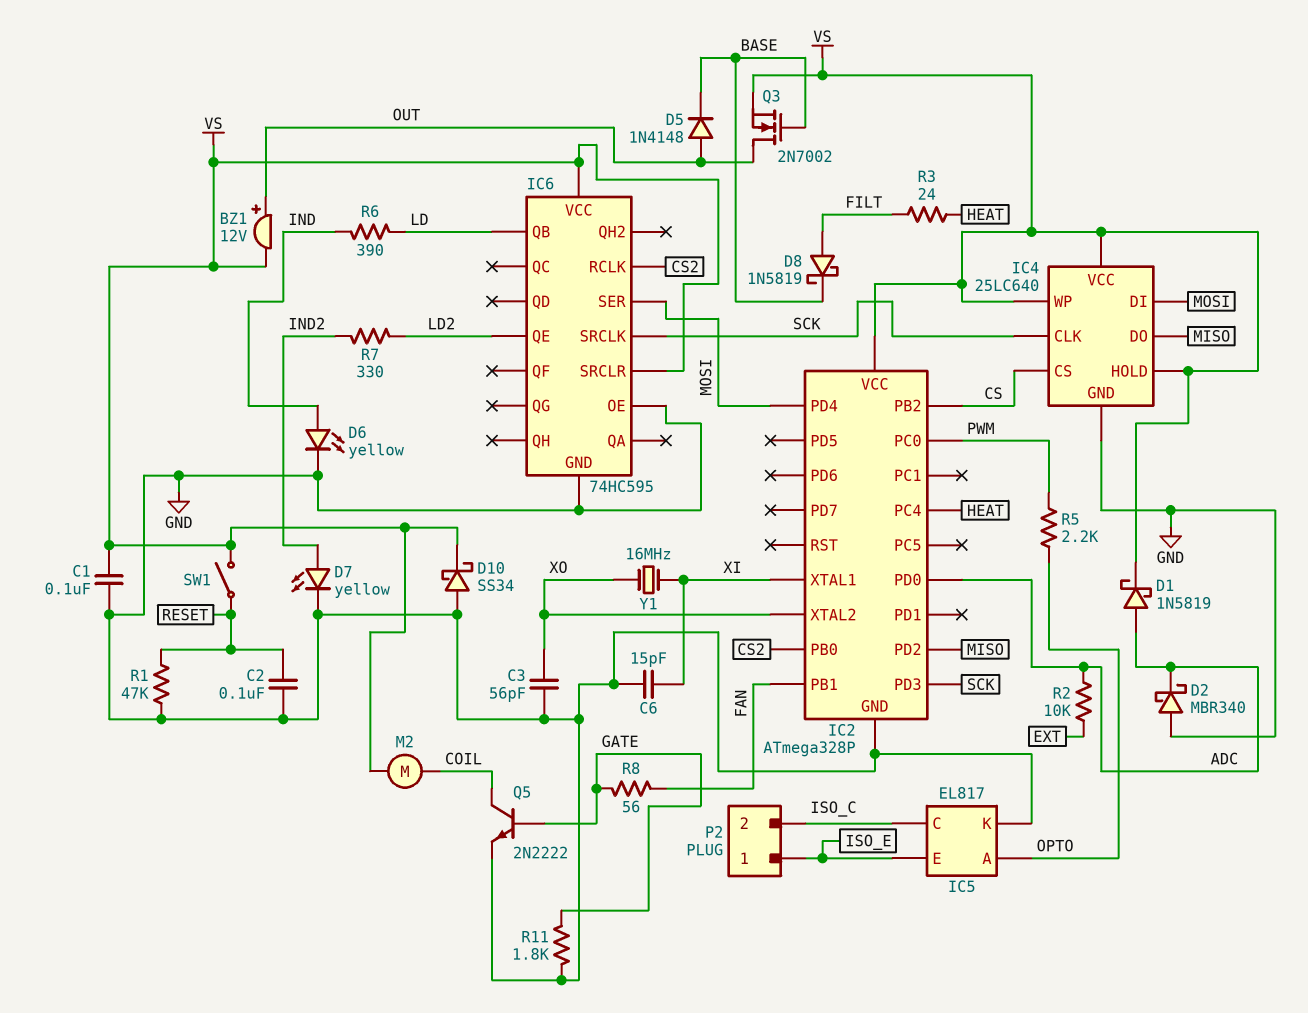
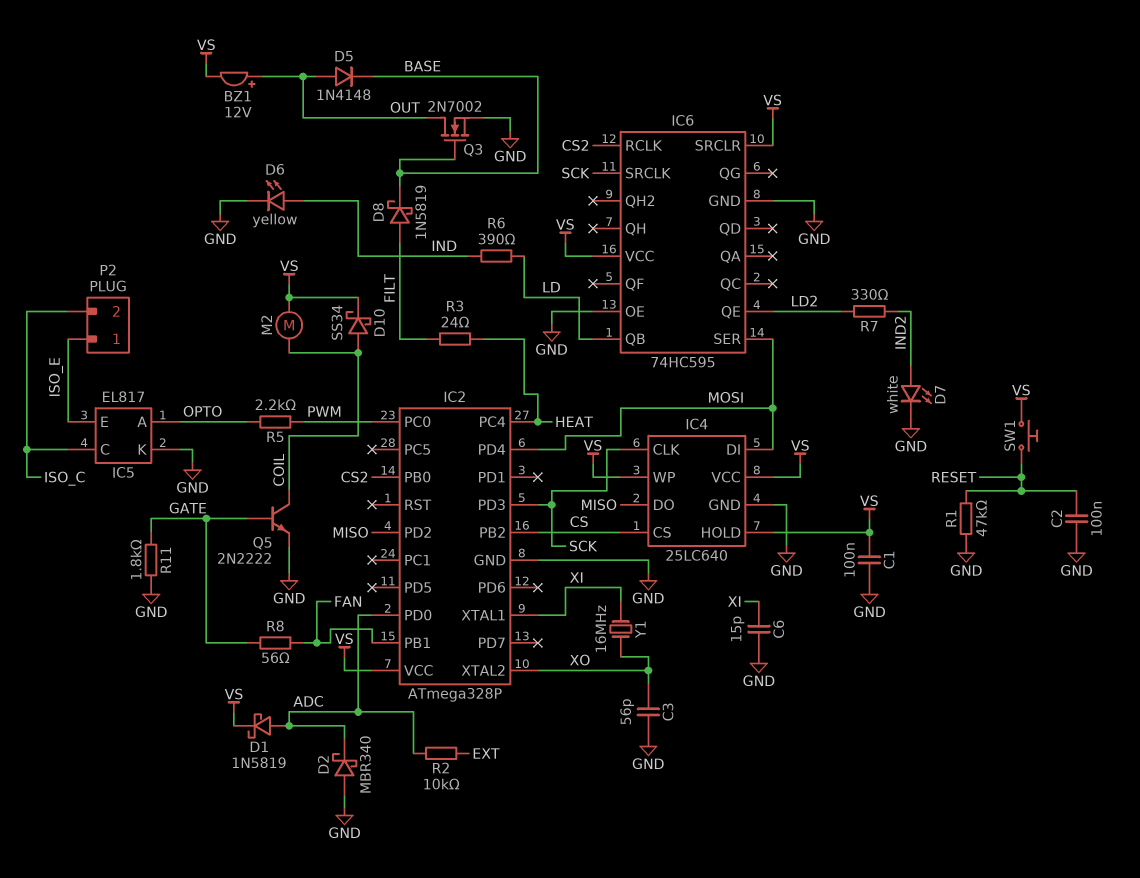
D7: LED yellow (A IND2, K GND) -> LED white (A IND2, K GND)
D10: schottky SS34 (A GND, K VS) -> schottky SS34 (A COIL, K VS)
Q3: NMOS 2N7002 (G BASE, D OUT, S VS) -> NMOS 2N7002 (G BASE, D OUT, S GND)
SW1: switch (RESET, VS) -> button (RESET, VS)

